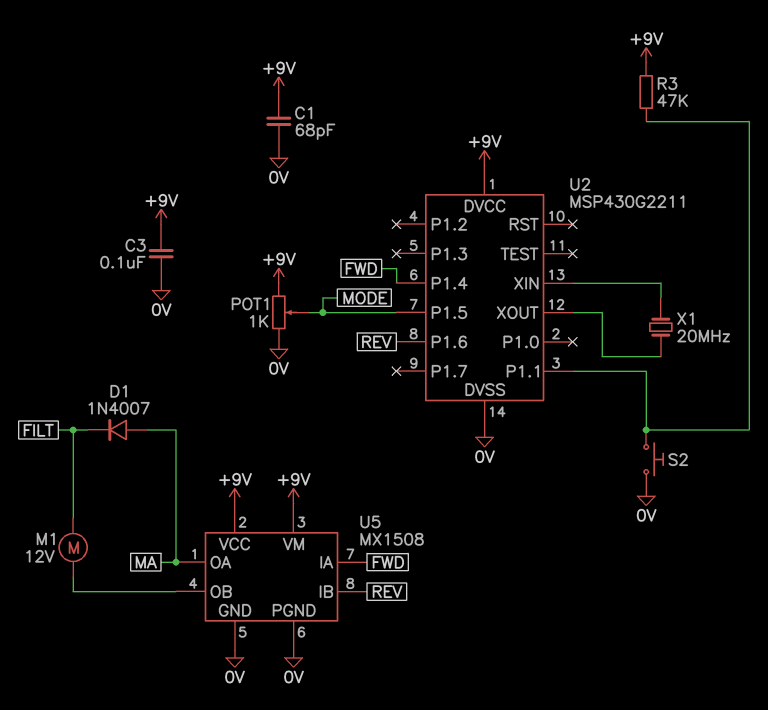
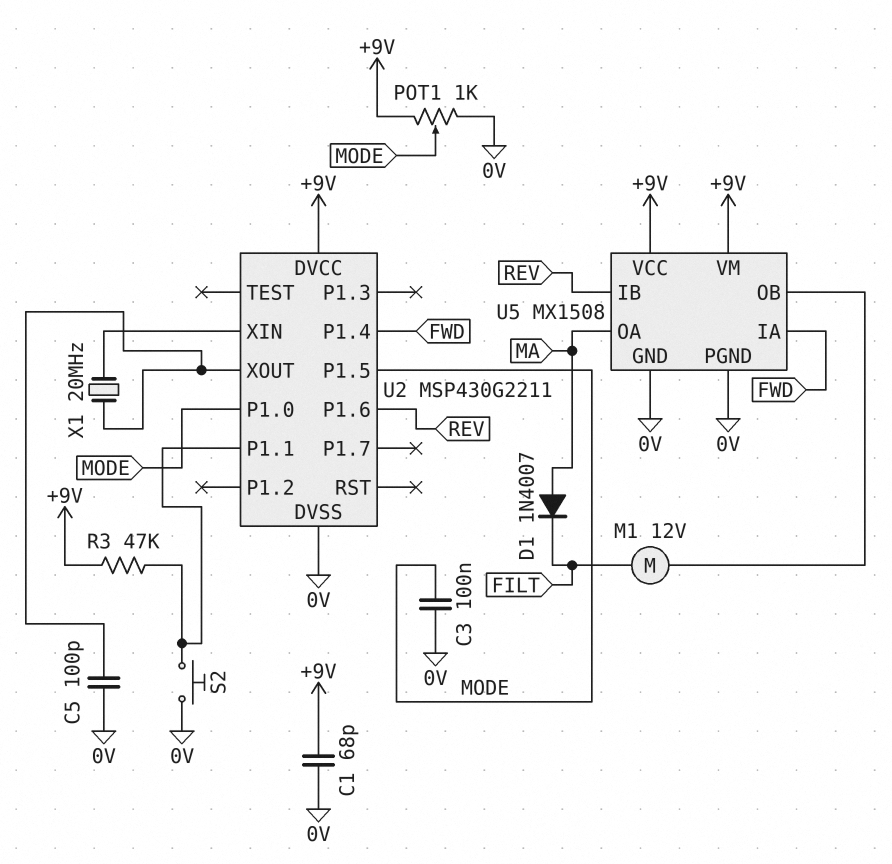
C3: 100nF (+9V, 0V) -> 100nF (0V, MODE)
C5: none -> 100pF (0V, U2/XOUT)
U2 pin P1.0: none -> MODE

